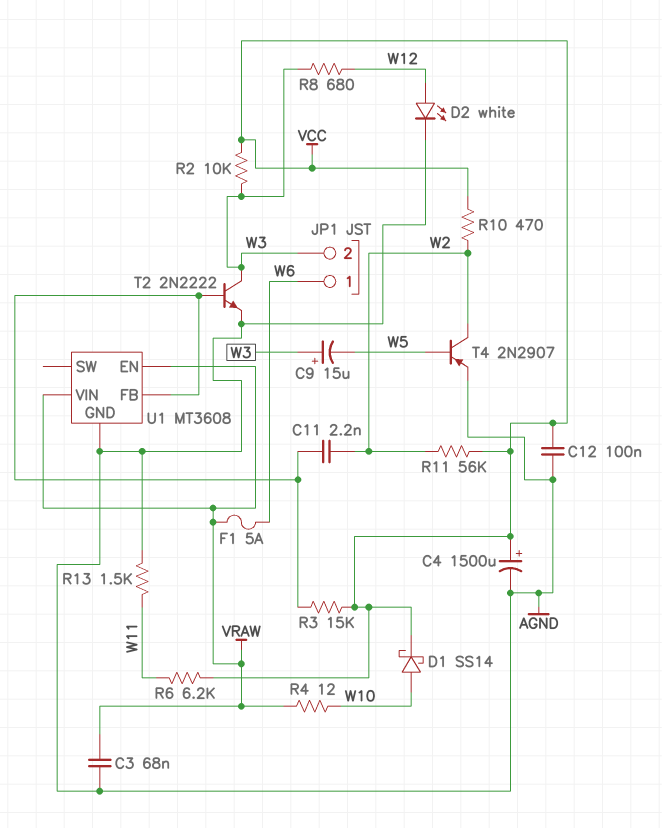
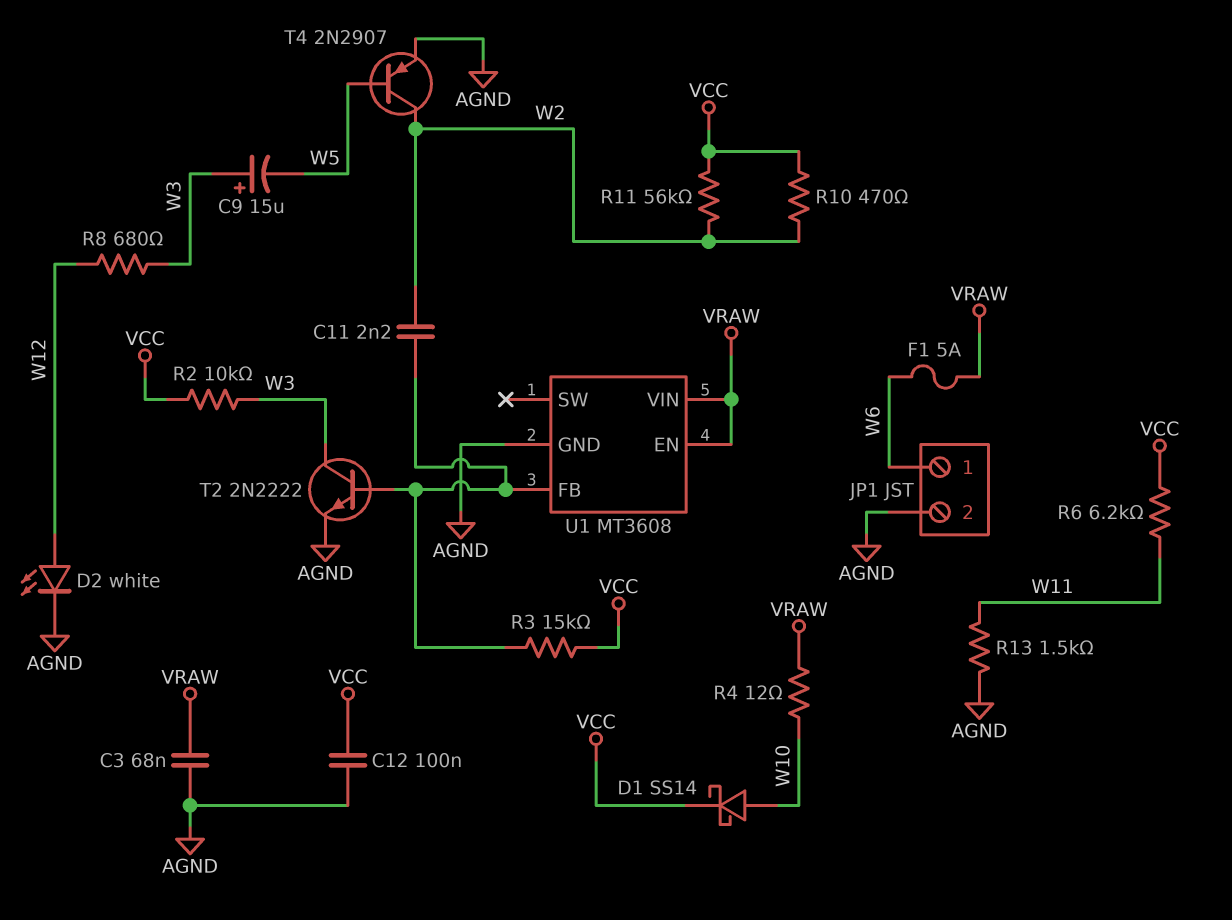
C4: 1500uF (plus VCC, minus AGND) -> none
JP1 pin 2: W3 -> AGND

